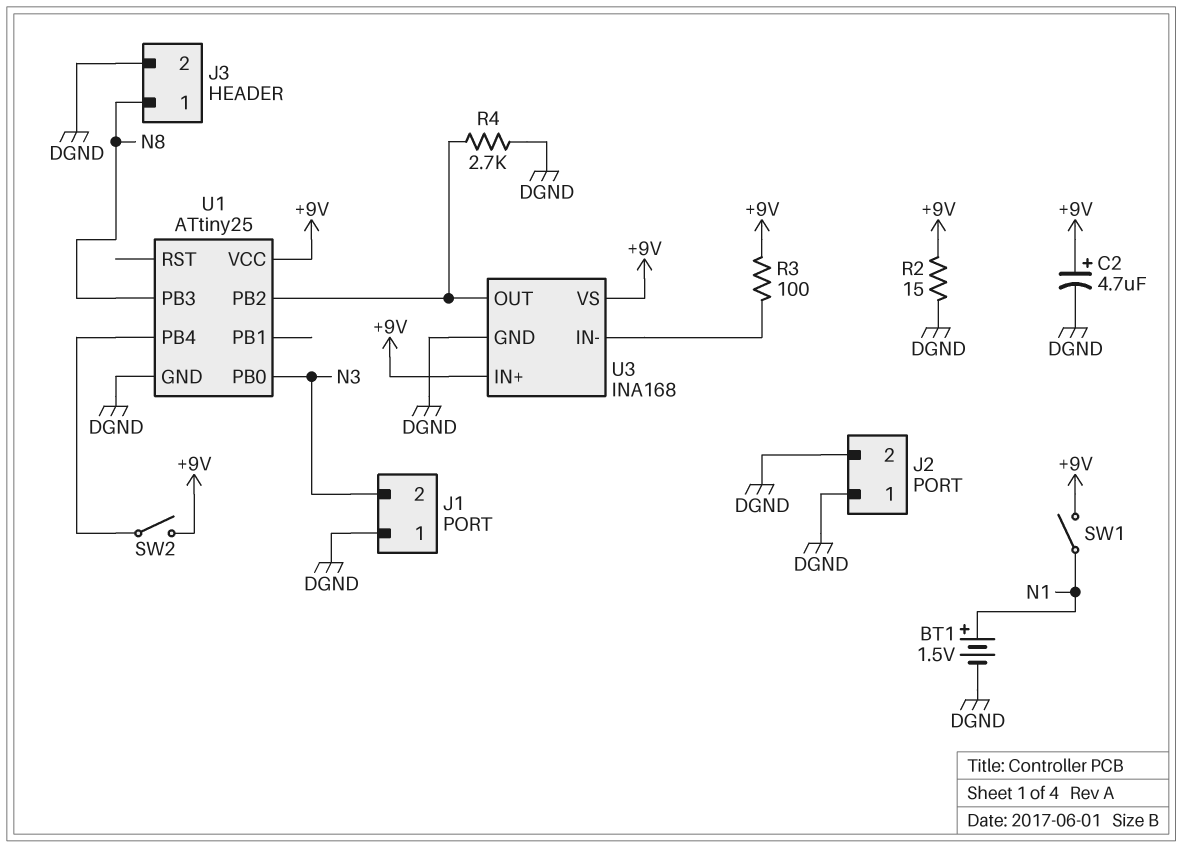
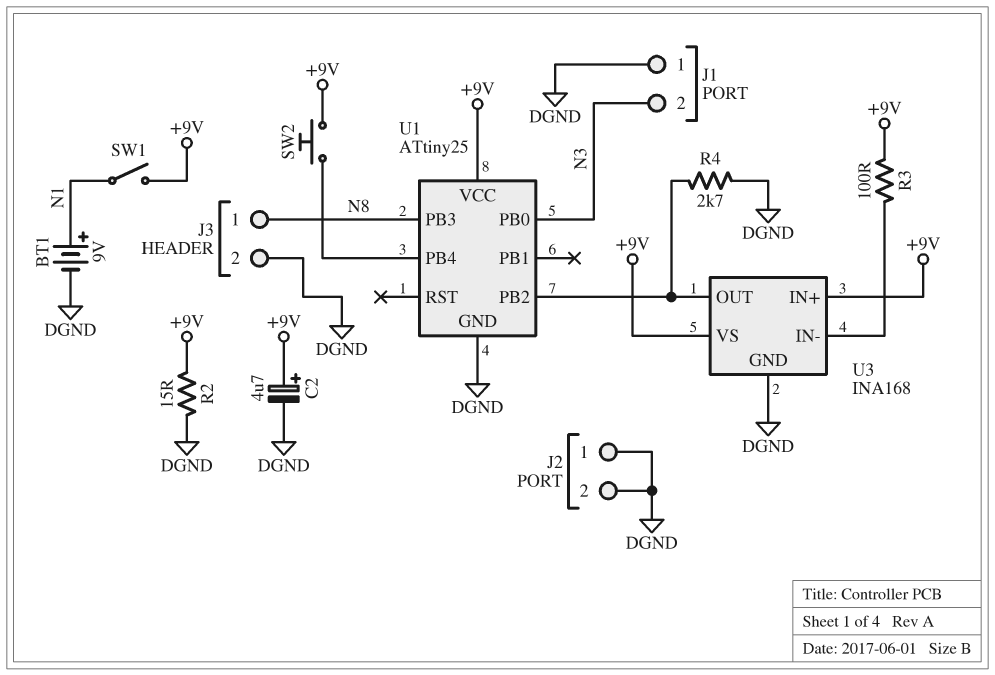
BT1: 1.5V (plus N1, minus DGND) -> 9V (plus N1, minus DGND)
SW2: switch (+9V, U1/PB4) -> button (+9V, U1/PB4)

